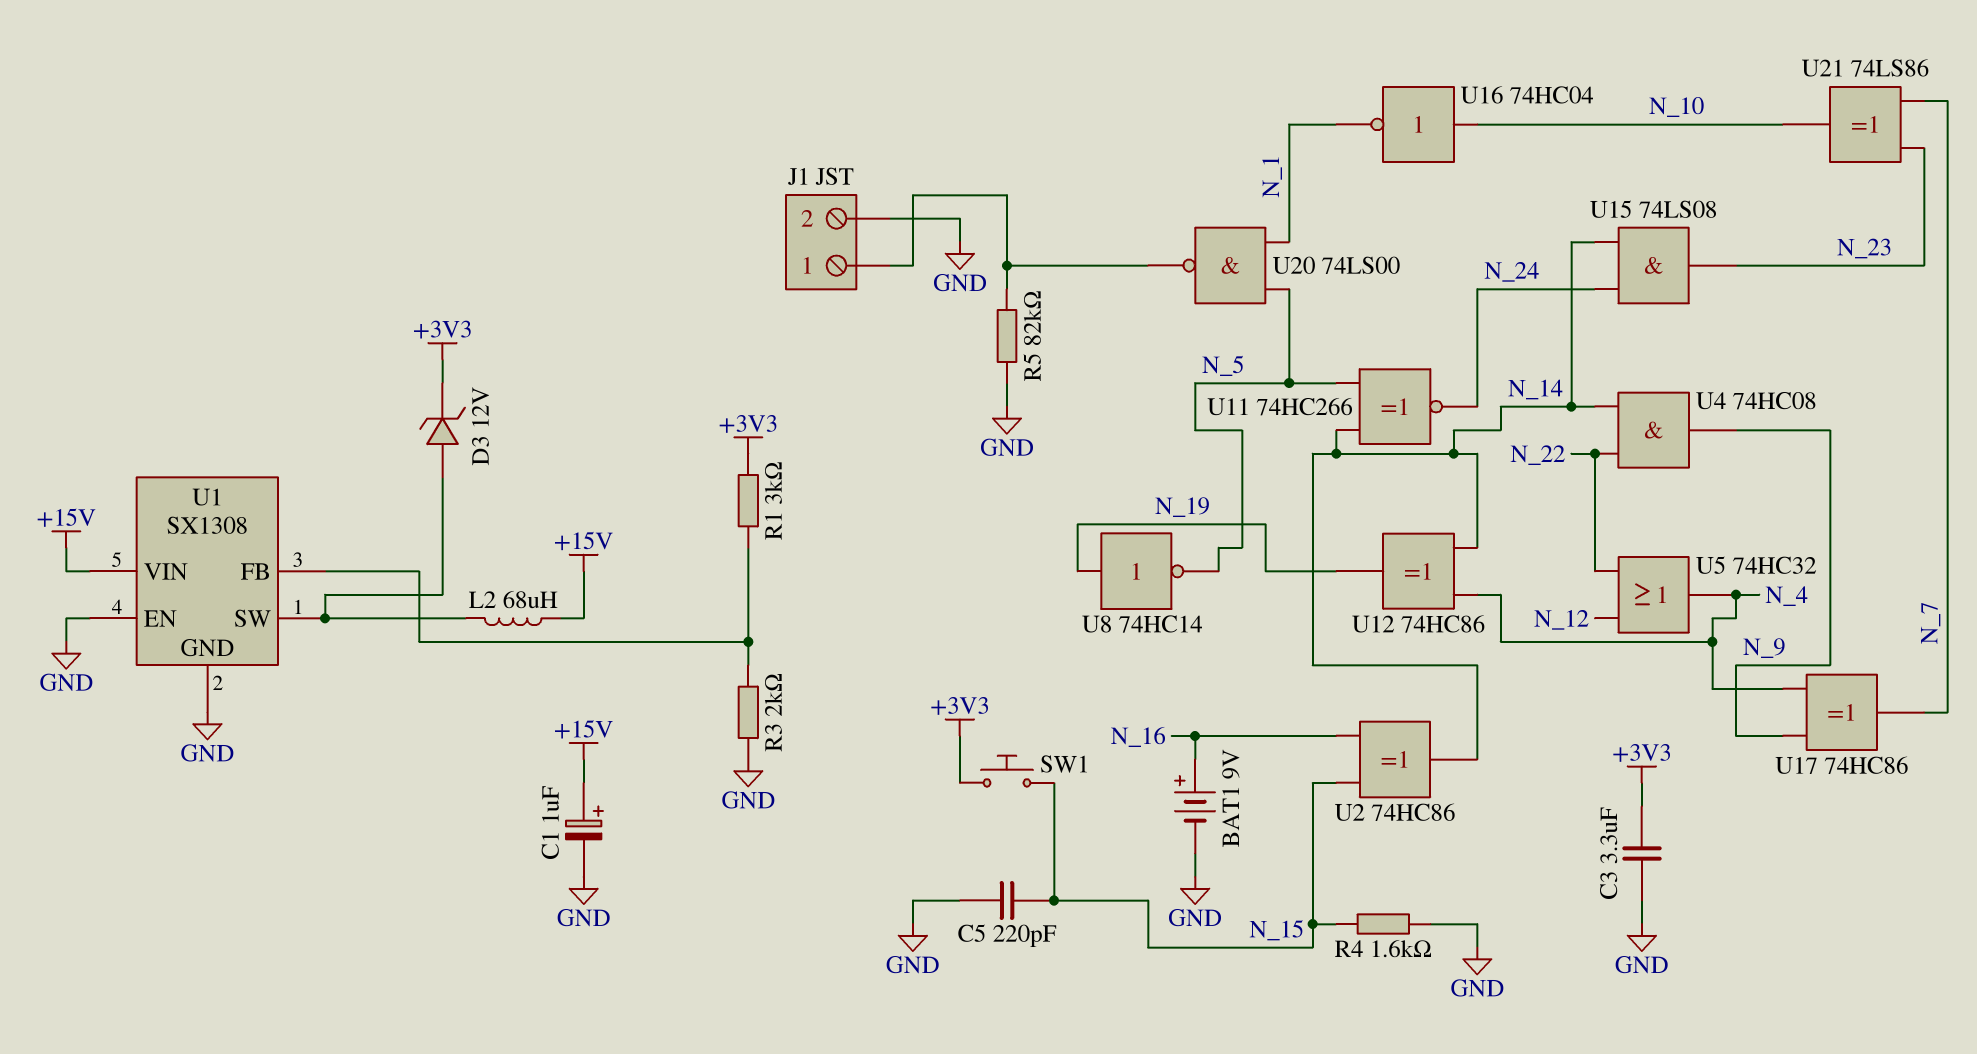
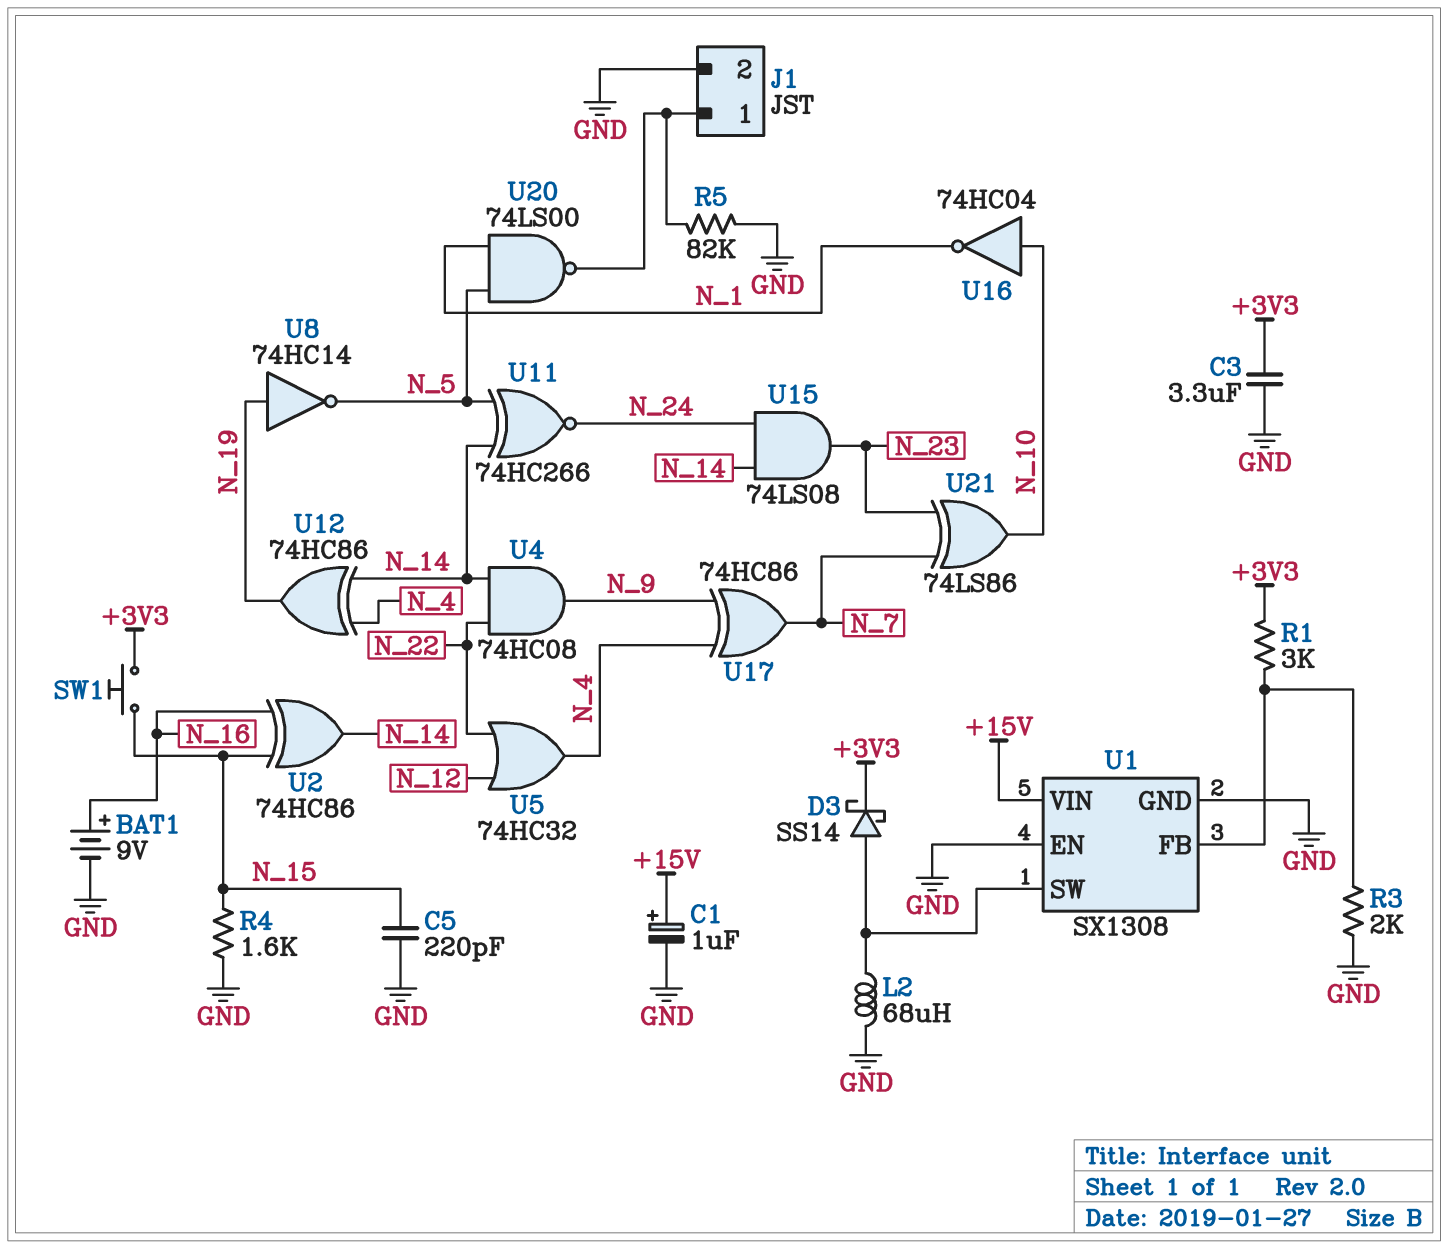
D3: zener 12V (A U1/SW, K +3V3) -> schottky SS14 (A U1/SW, K +3V3)
L2: 68uH (+15V, U1/SW) -> 68uH (GND, U1/SW)

